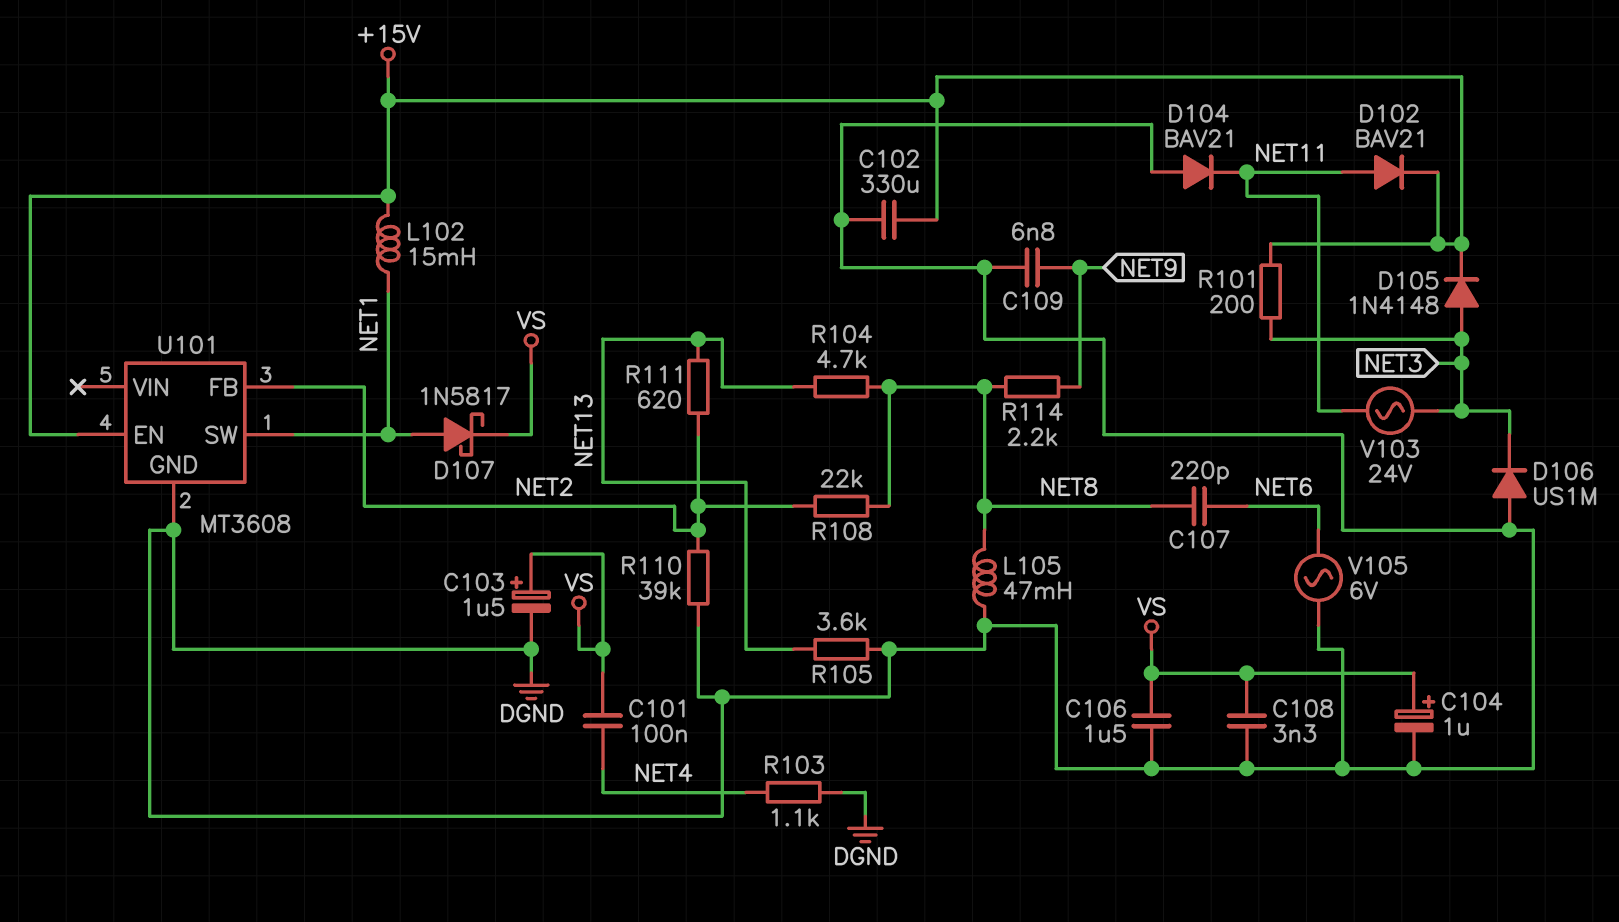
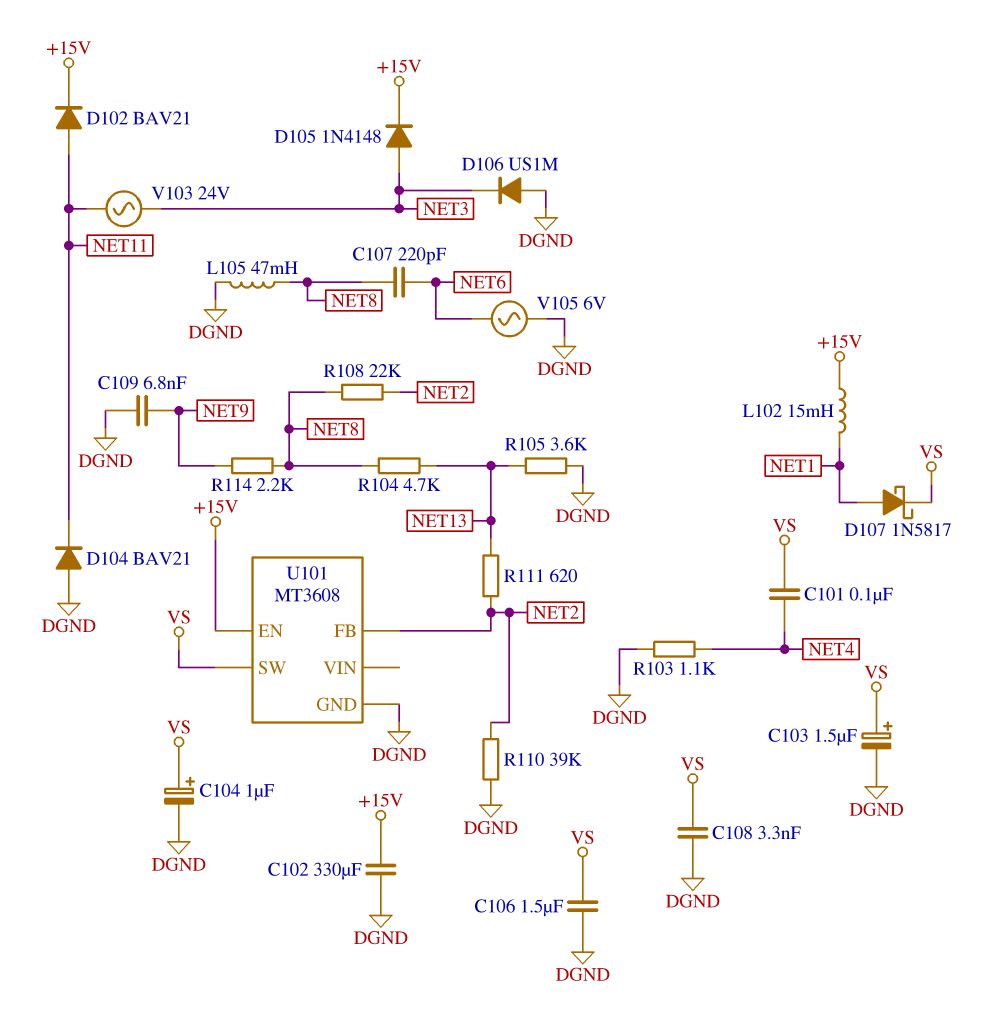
R101: 200 (+15V, NET3) -> none
U101 pin SW: NET1 -> VS

